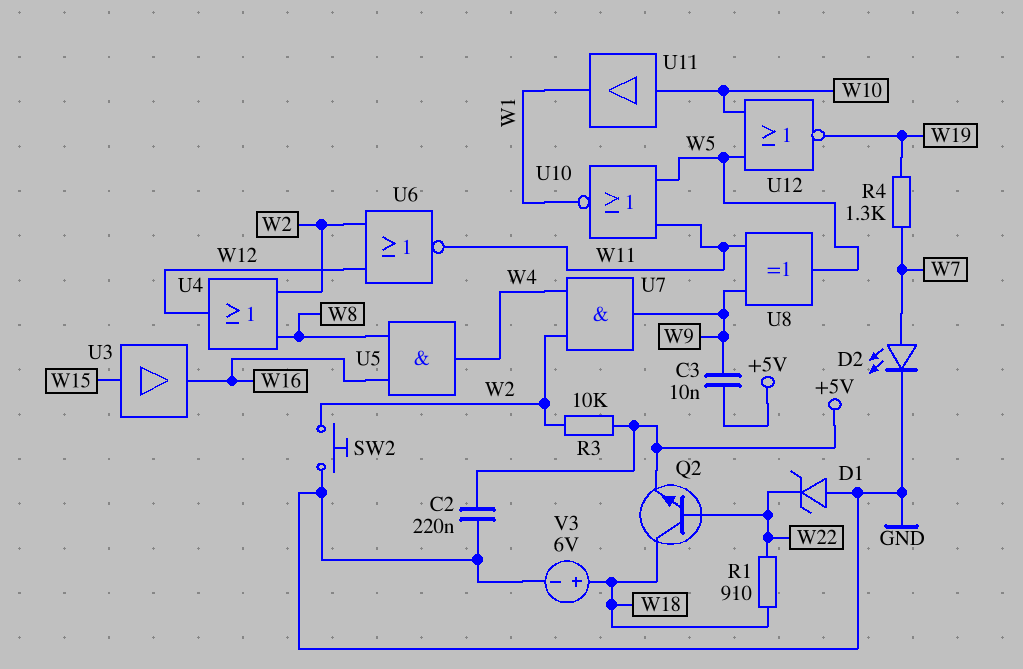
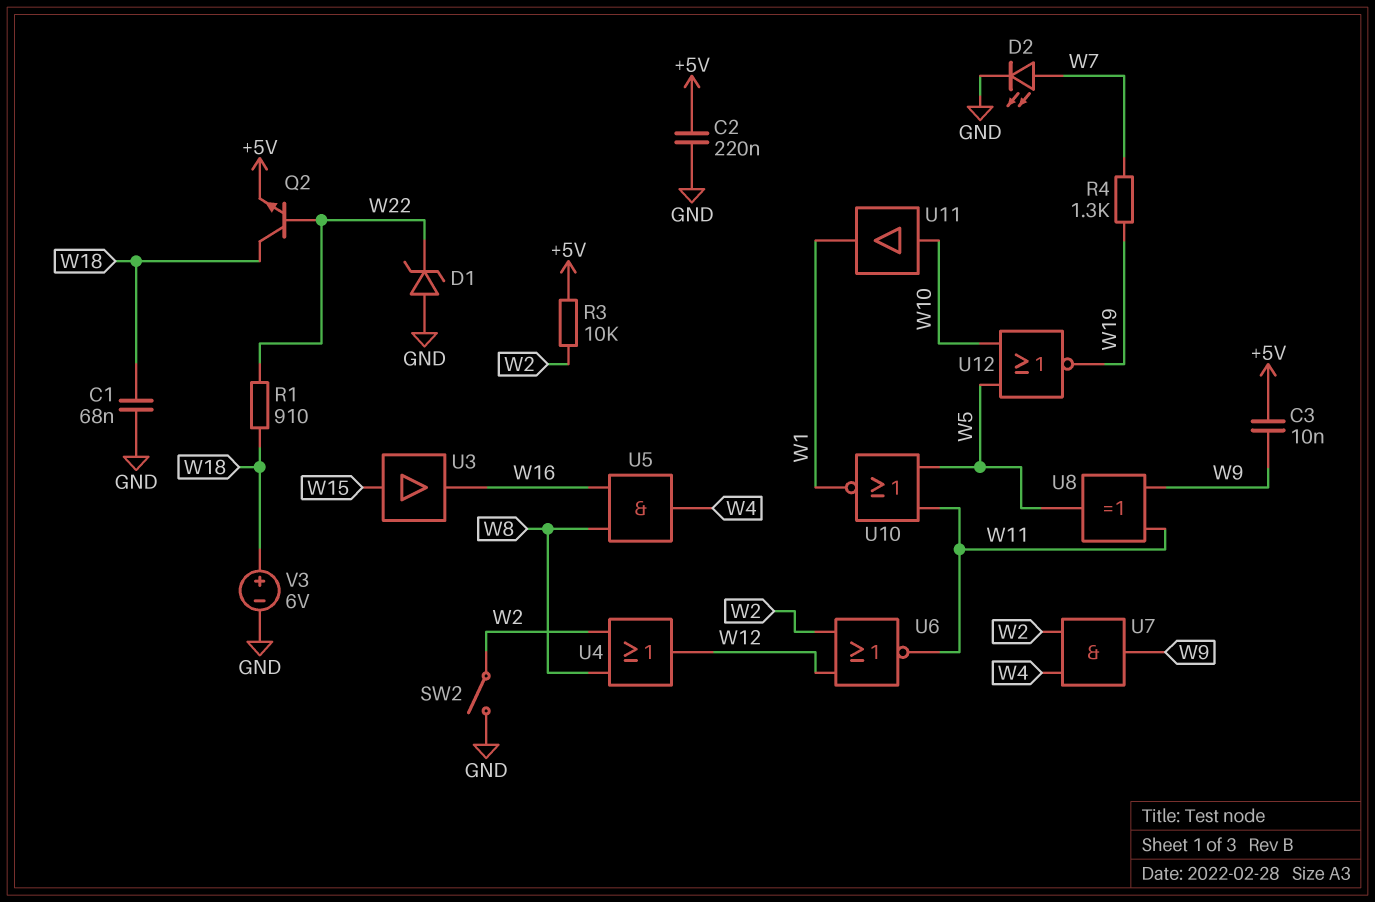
C1: none -> 68nF (GND, W18)
SW2: button (GND, W2) -> switch (GND, W2)

